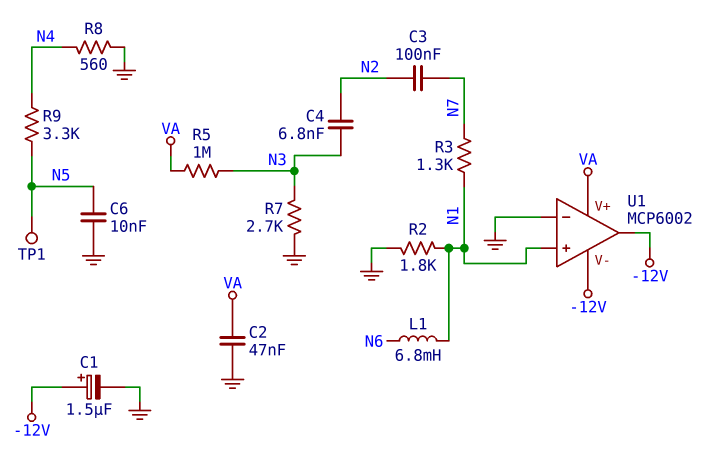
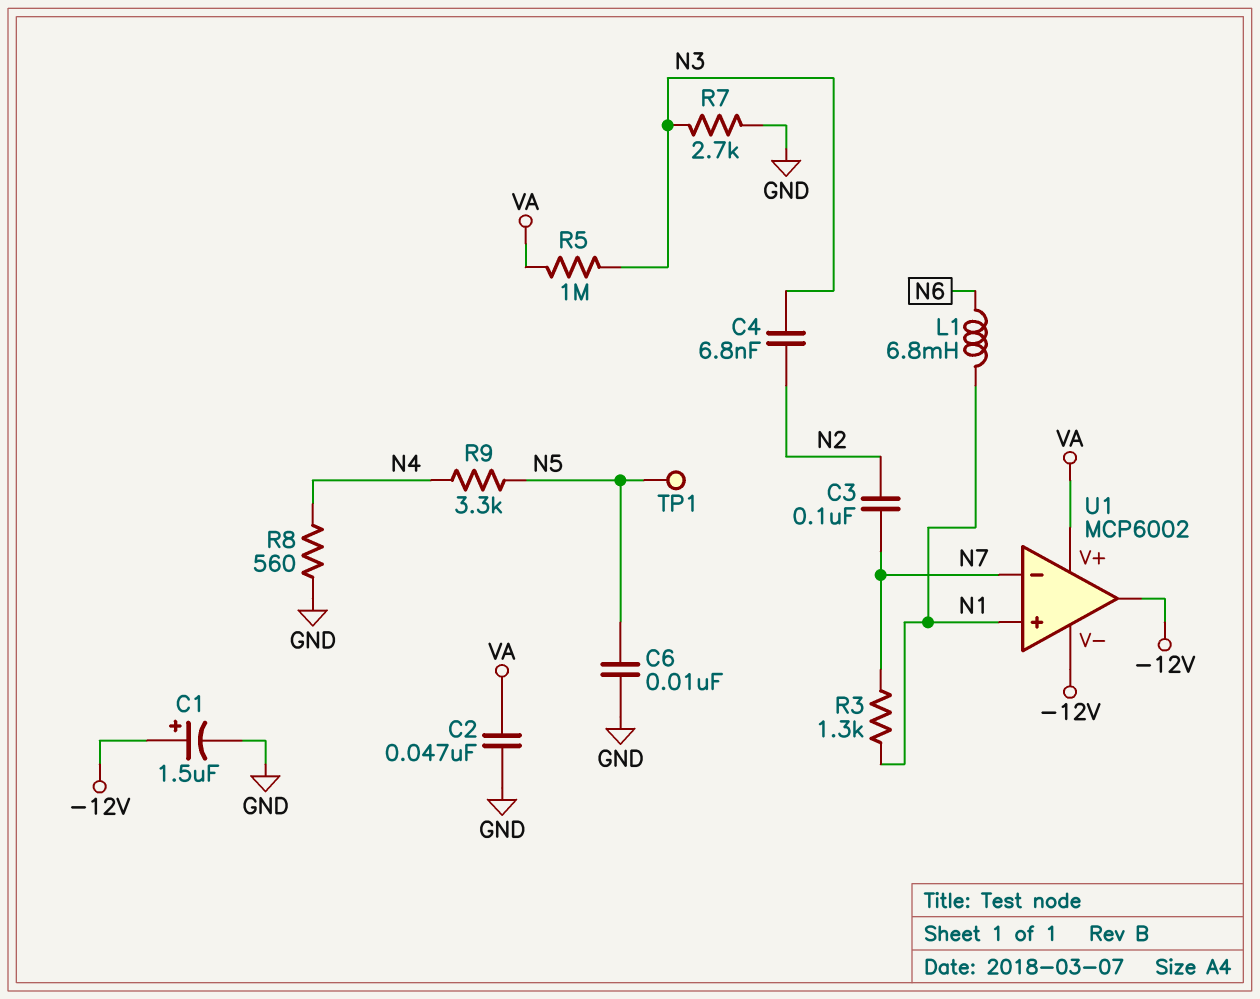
R2: 1.8k (GND, N1) -> none
U1 pin in-: GND -> N7

